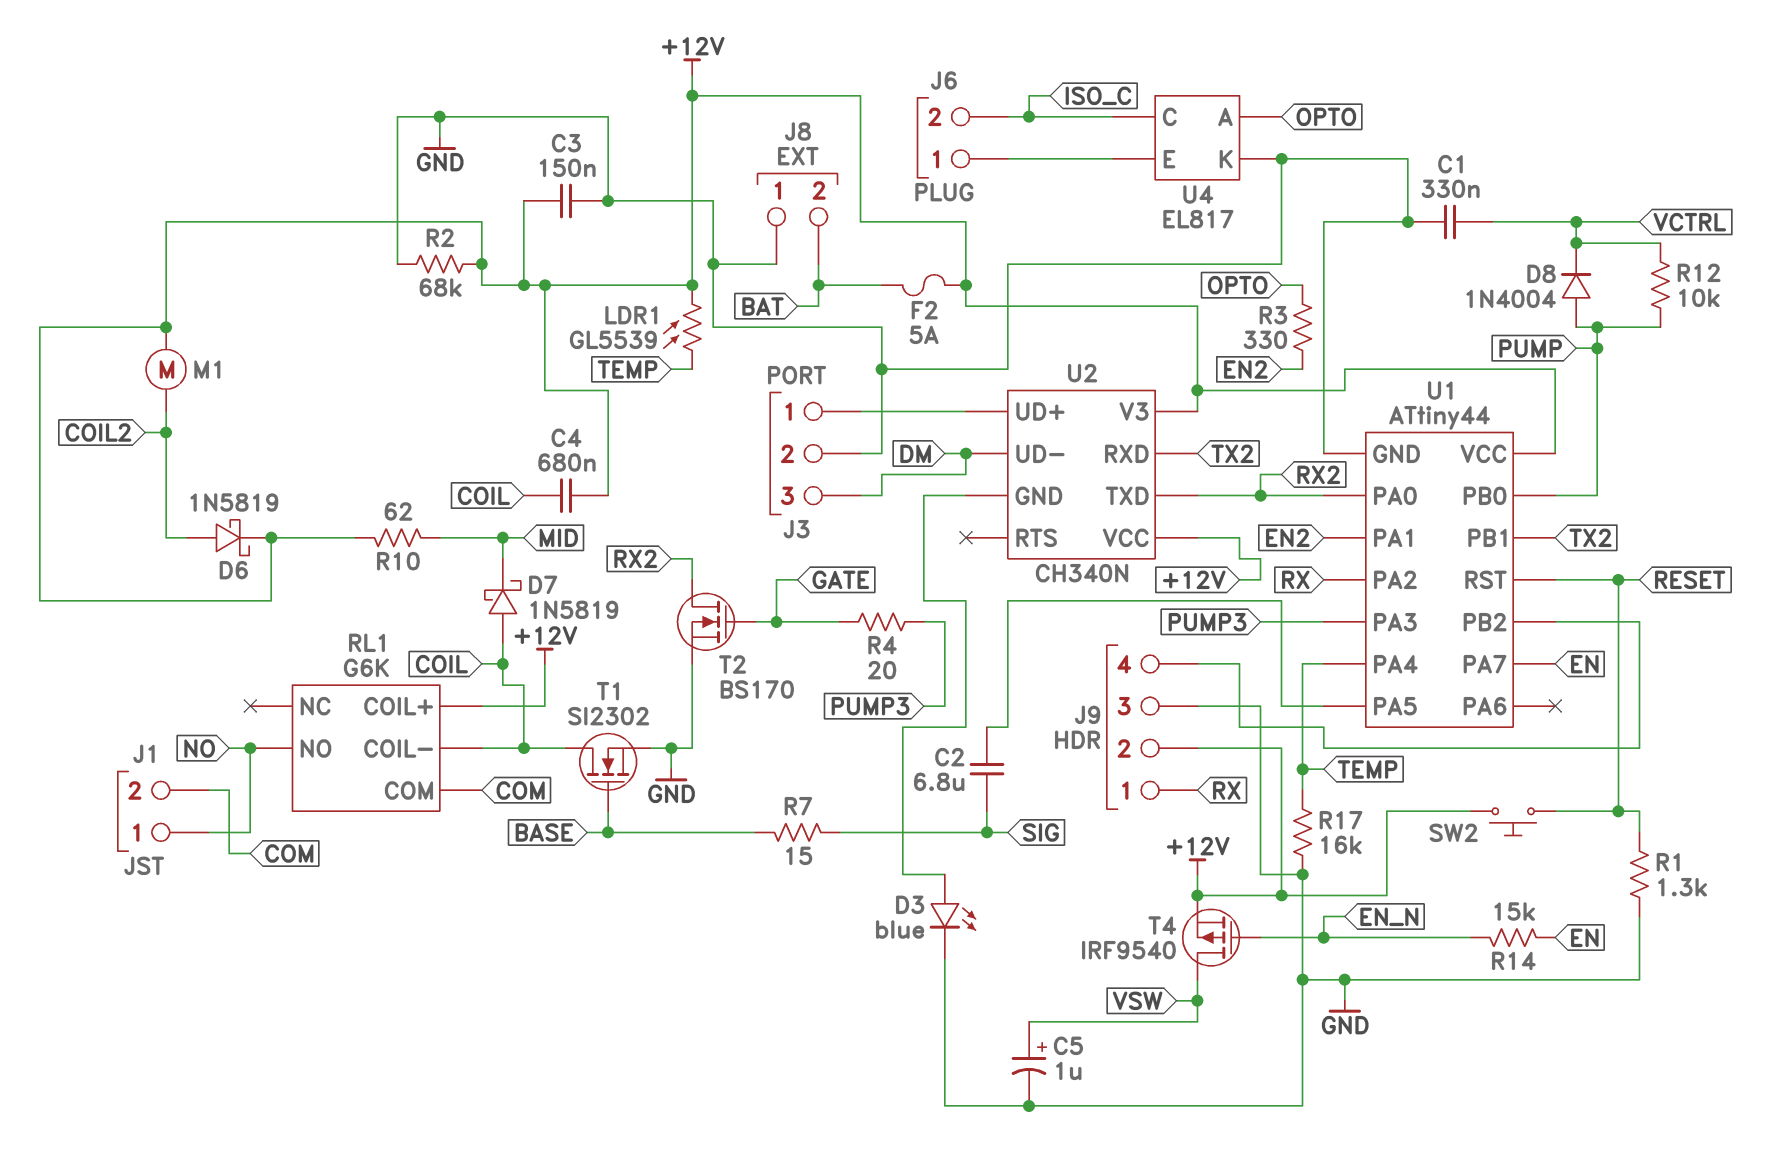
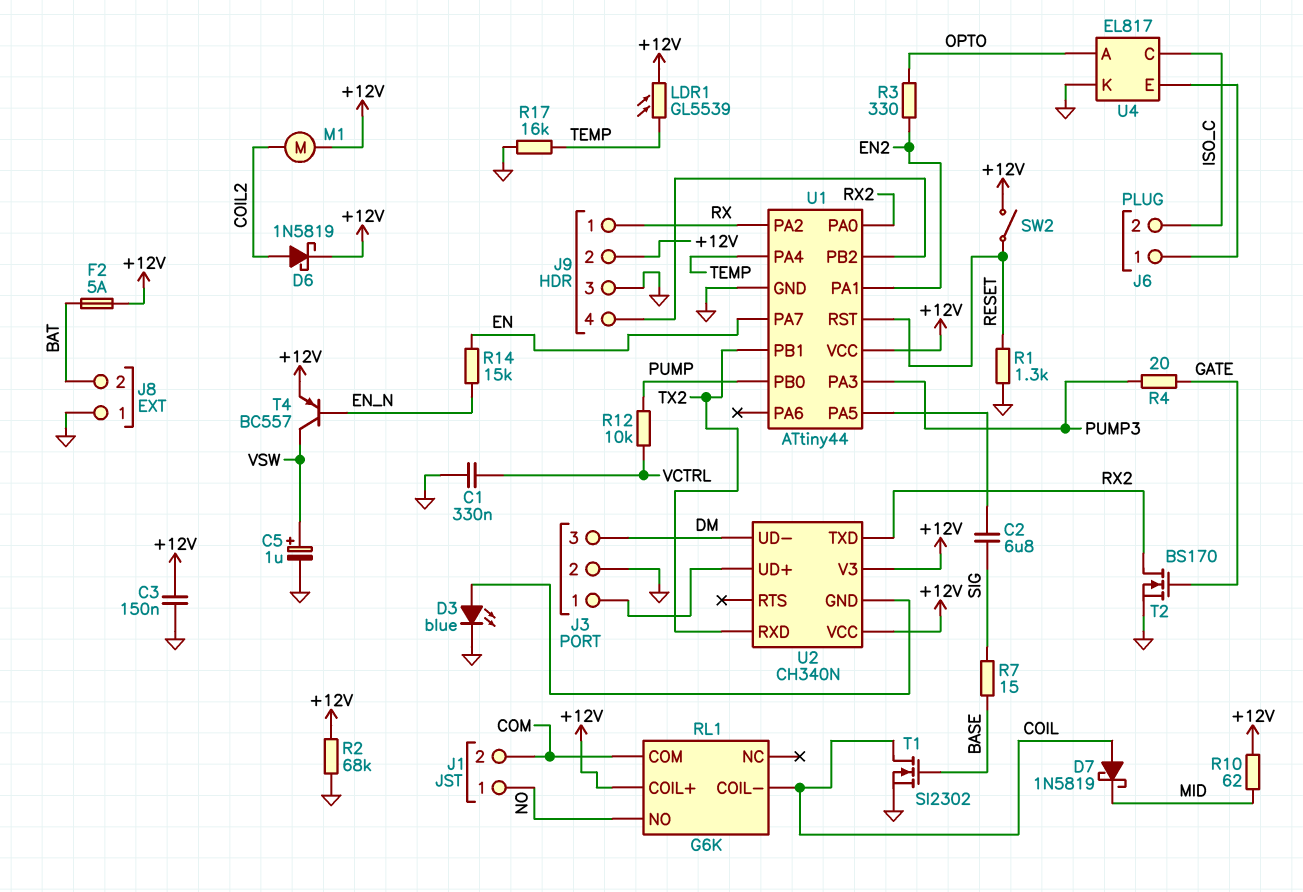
C4: 680nF (+12V, COIL) -> none
D8: diode 1N4004 (A PUMP, K VCTRL) -> none
SW2: button (+12V, RESET) -> switch (+12V, RESET)
T4: PMOS IRF9540 (G EN_N, D VSW, S +12V) -> PNP BC557 (B EN_N, C VSW, E +12V)

